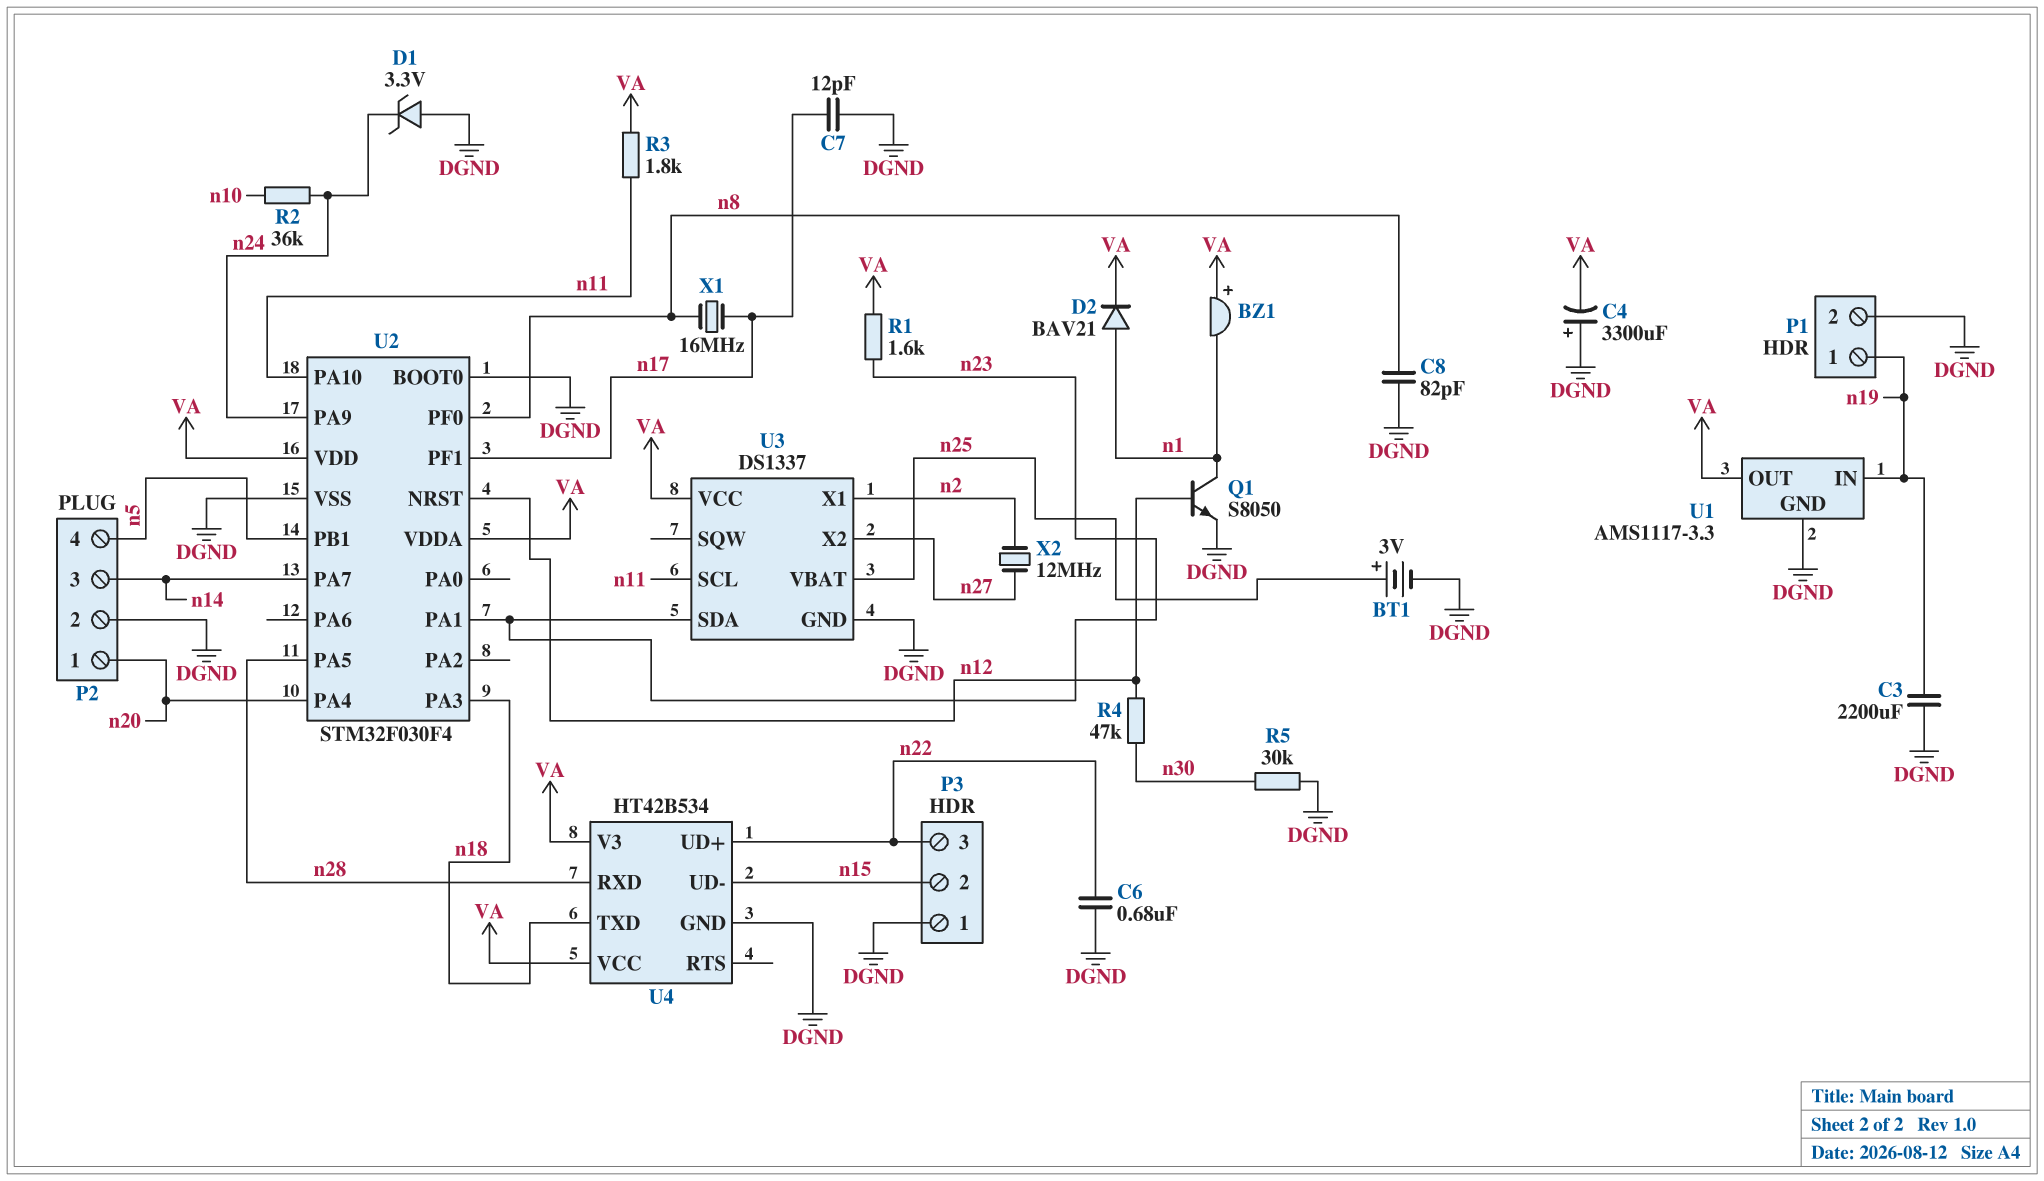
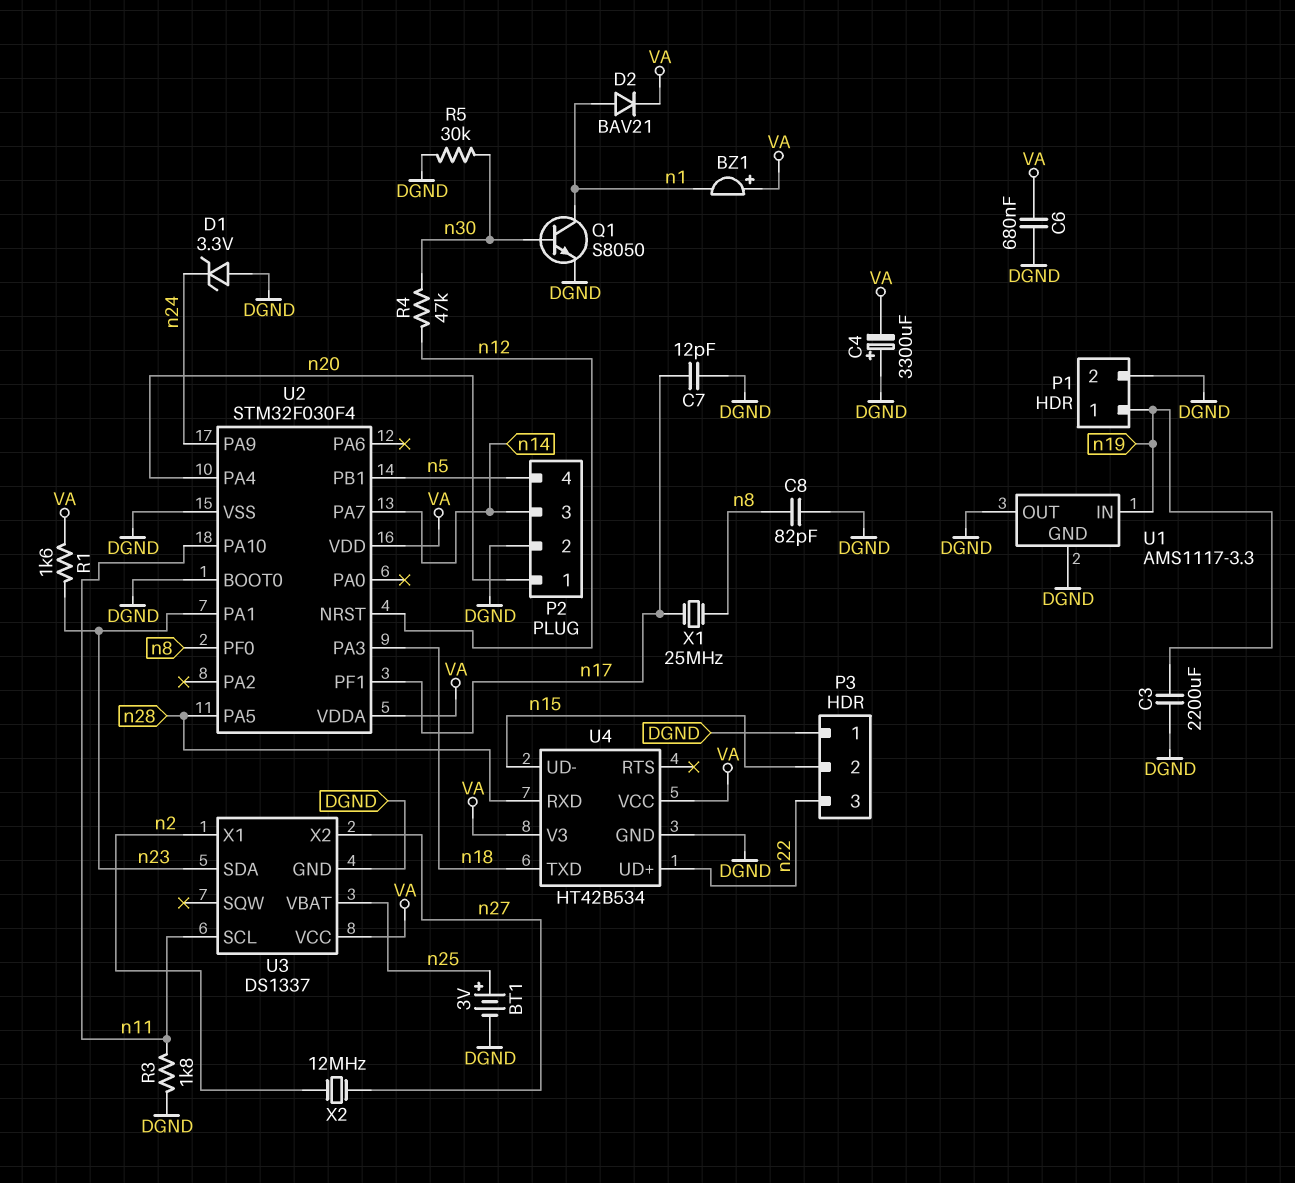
C6: 680nF (DGND, n22) -> 680nF (DGND, VA)
Q1: NPN S8050 (B n12, C n1, E DGND) -> NPN S8050 (B n30, C n1, E DGND)
R2: 36k (n10, n24) -> none
R3: 1.8k (VA, n11) -> 1.8k (DGND, n11)
U1 pin OUT: VA -> DGND
X1: 16MHz (n8, n17) -> 25MHz (n8, n17)

